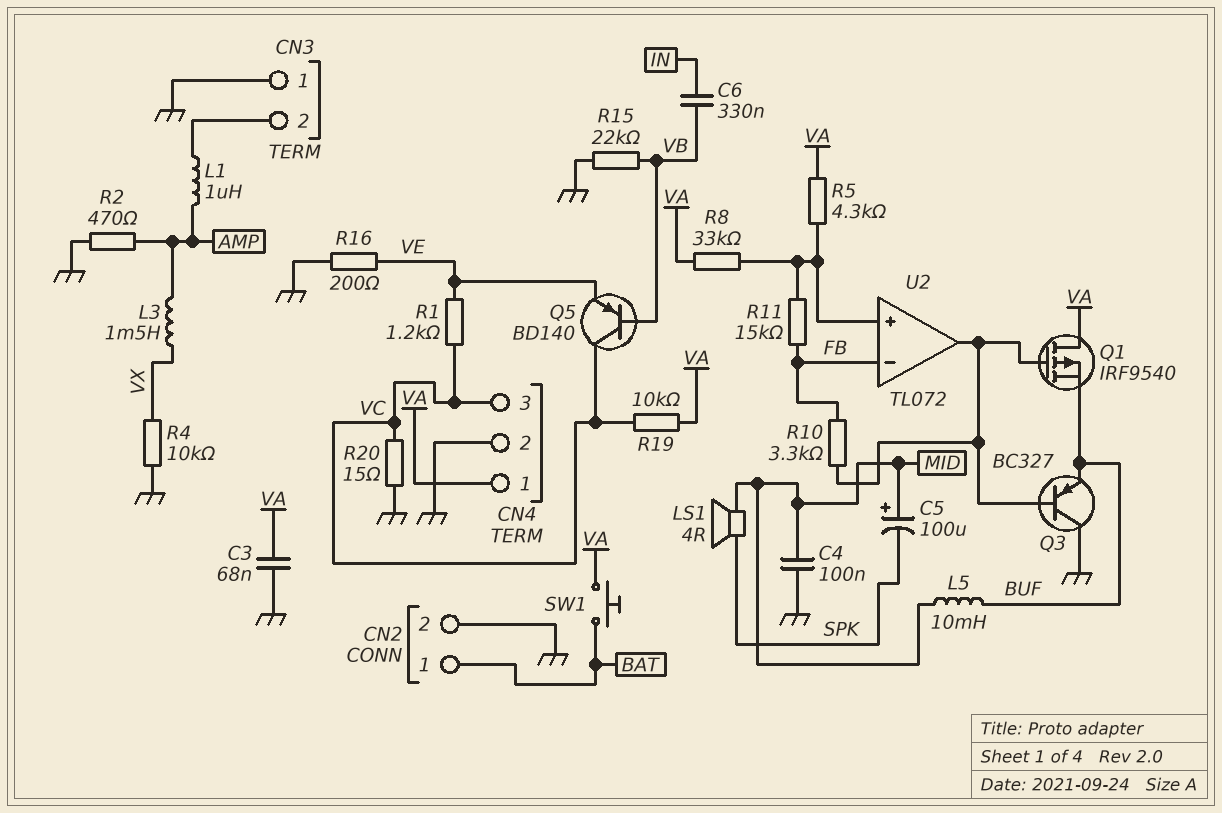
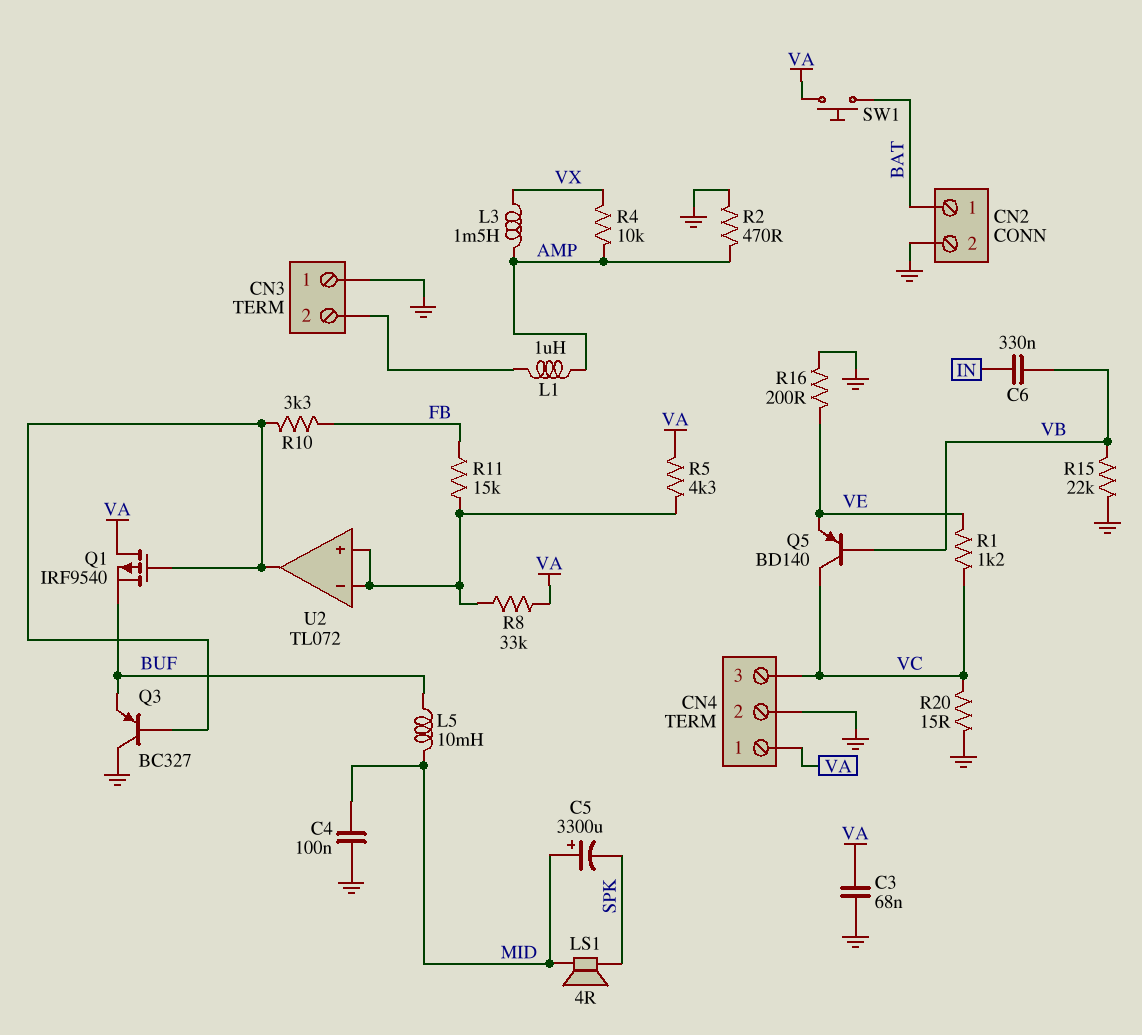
C5: 100uF (plus MID, minus SPK) -> 3300uF (plus MID, minus SPK)
R4: 10k (GND, VX) -> 10k (AMP, VX)
R19: 10k (VA, VC) -> none
U2 pin in-: FB -> U2/in+

